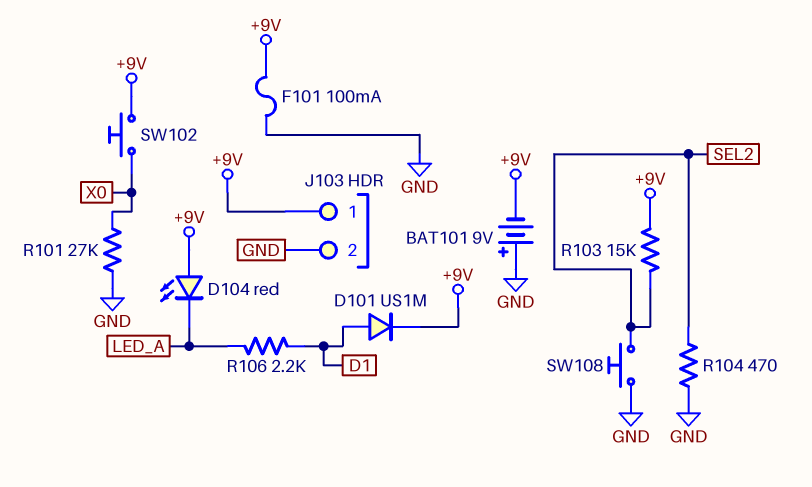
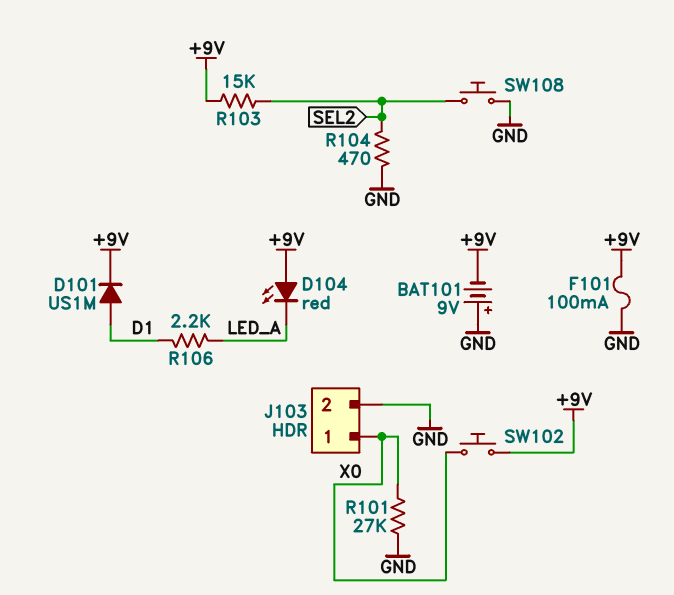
J103 pin 1: +9V -> X0

